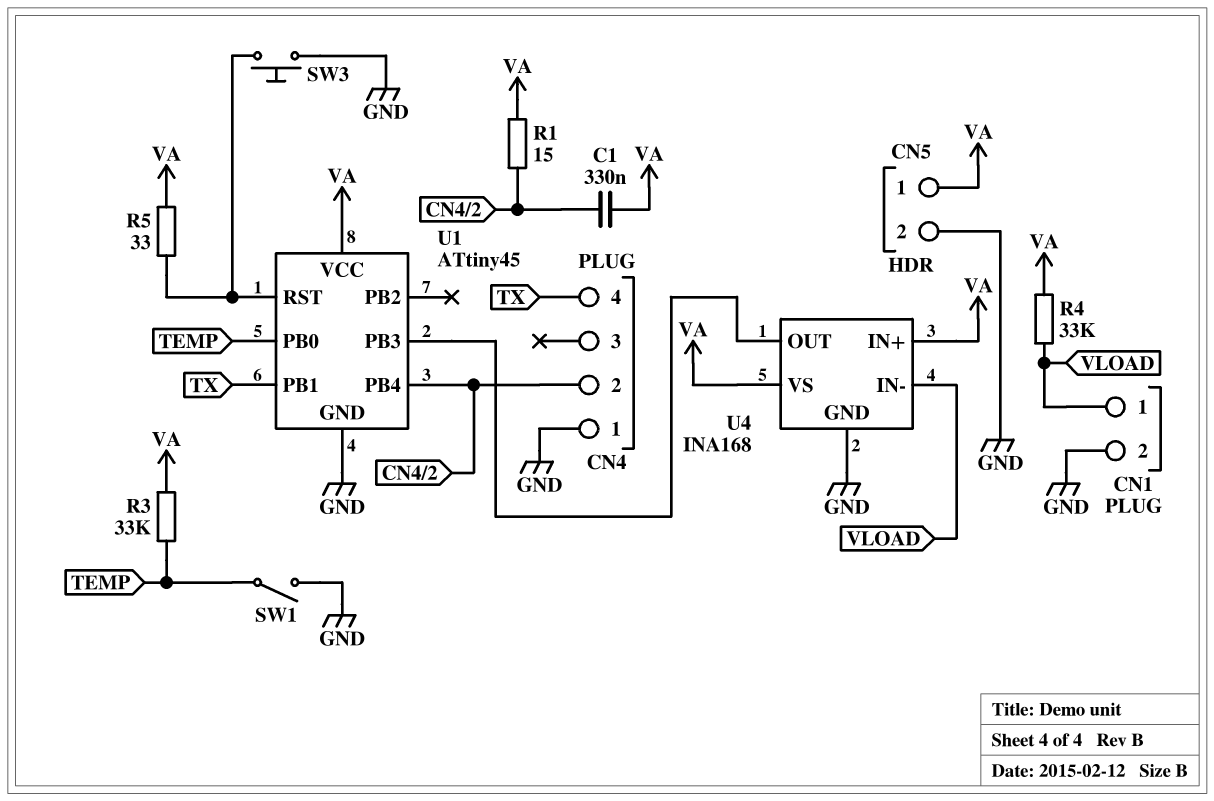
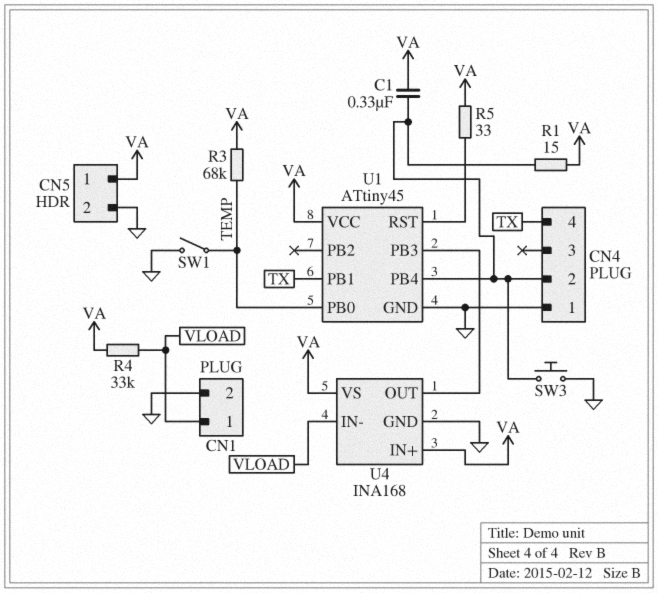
R3: 33k (TEMP, VA) -> 68k (TEMP, VA)
SW3: button (GND, U1/RST) -> button (CN4/2, GND)

